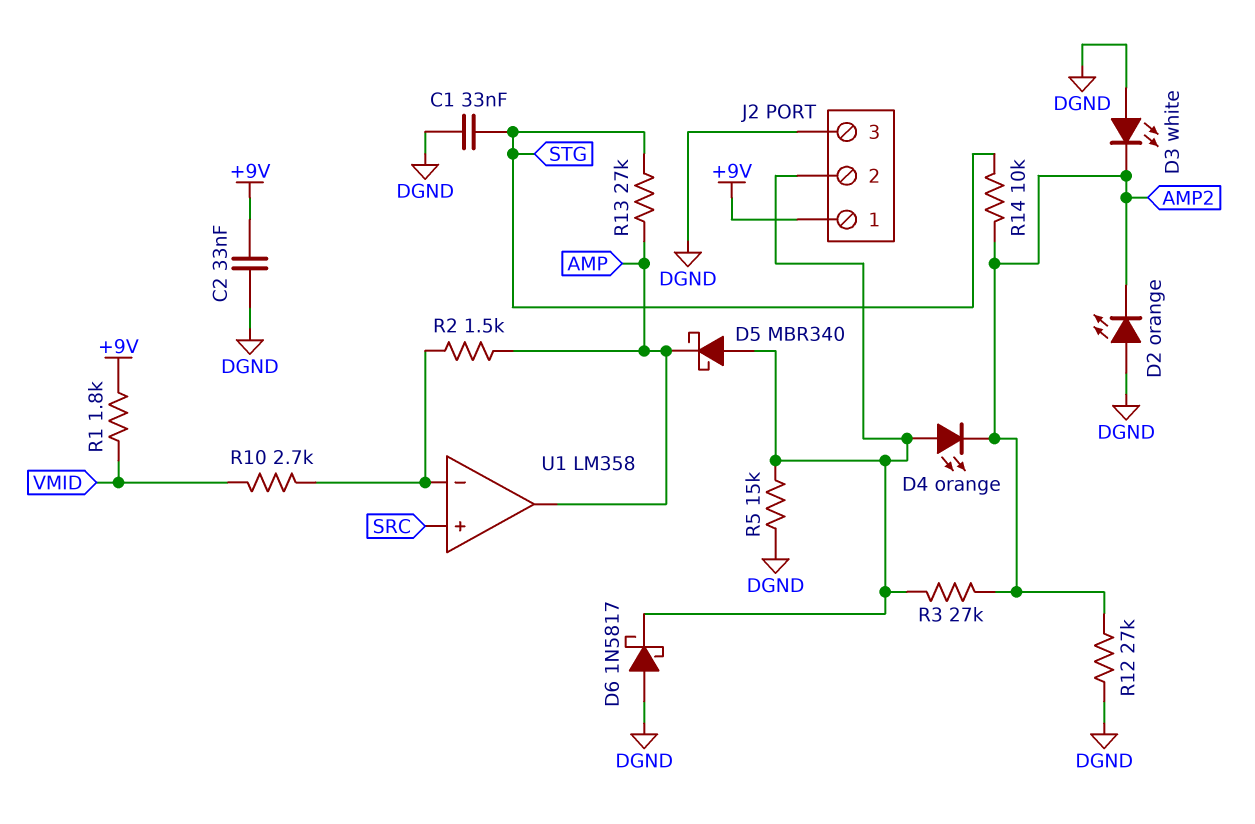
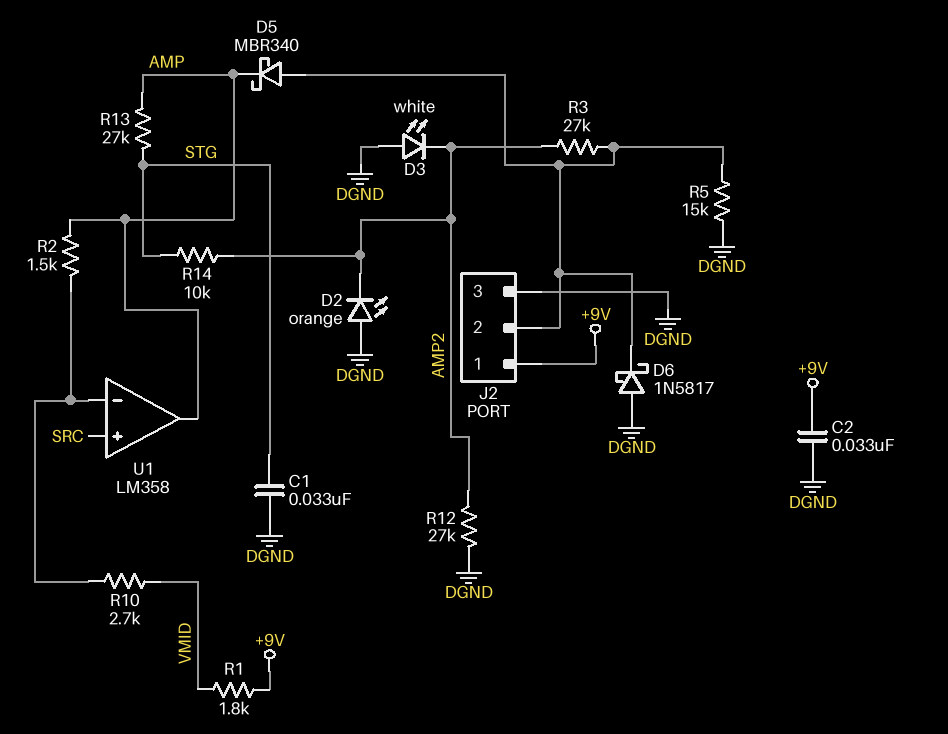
D4: LED orange (A J2/2, K AMP2) -> none

